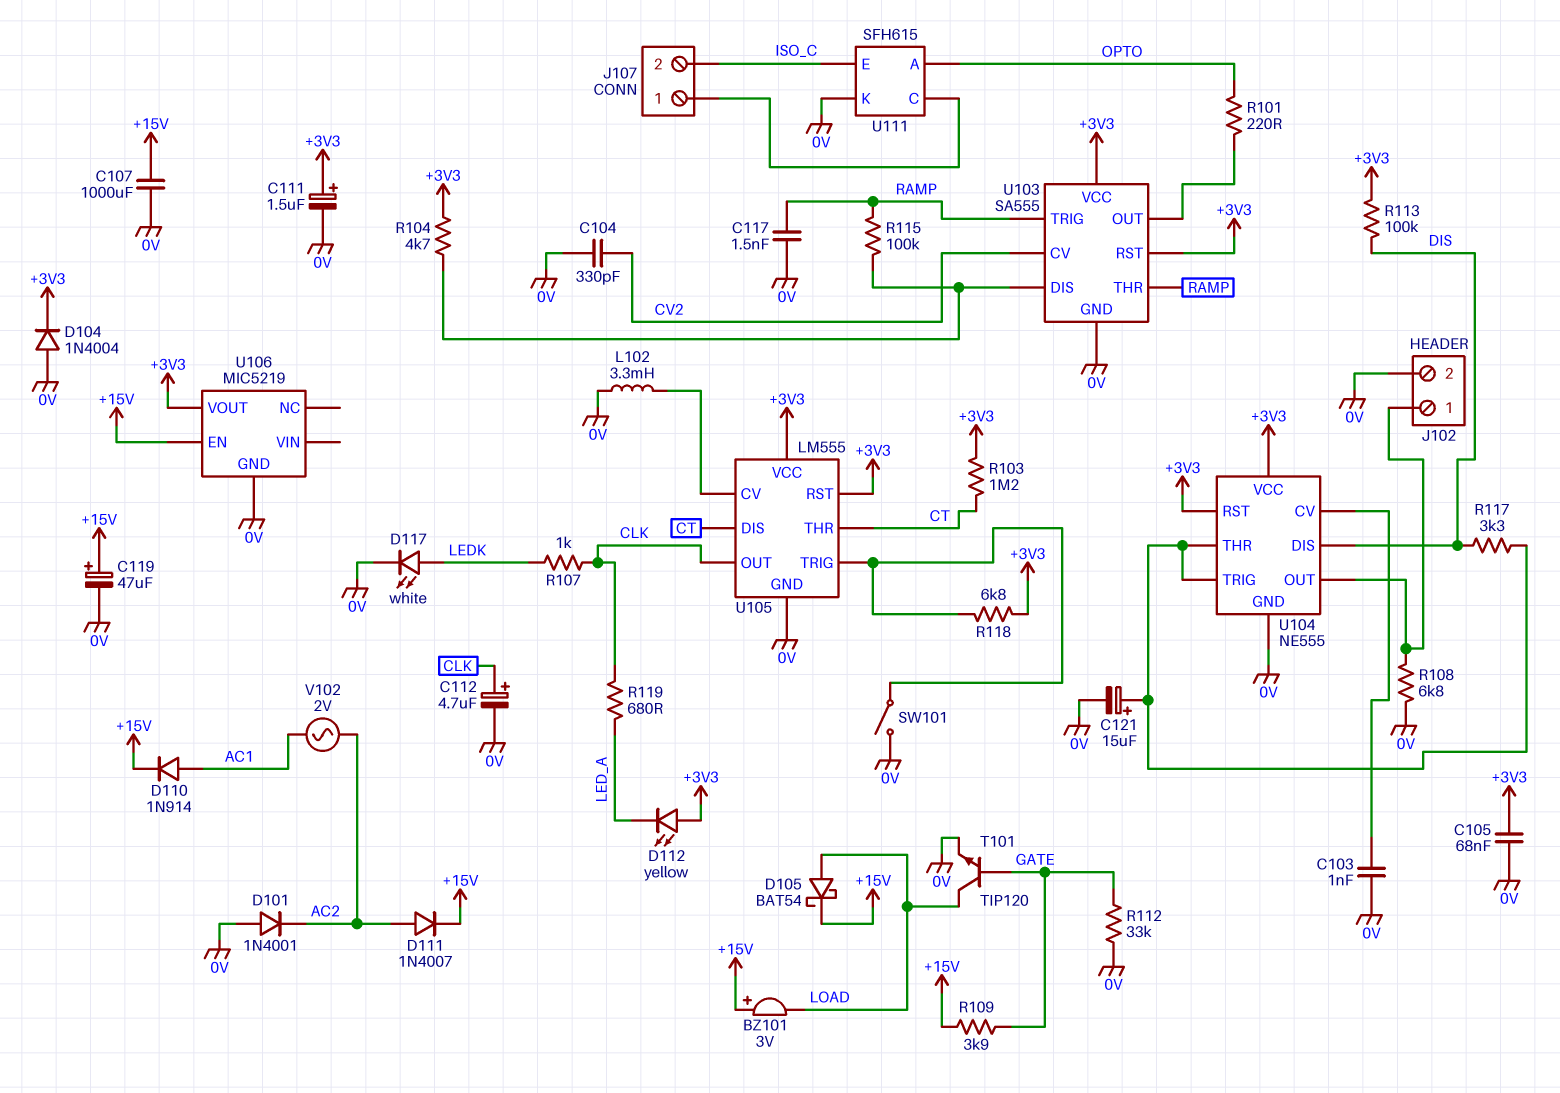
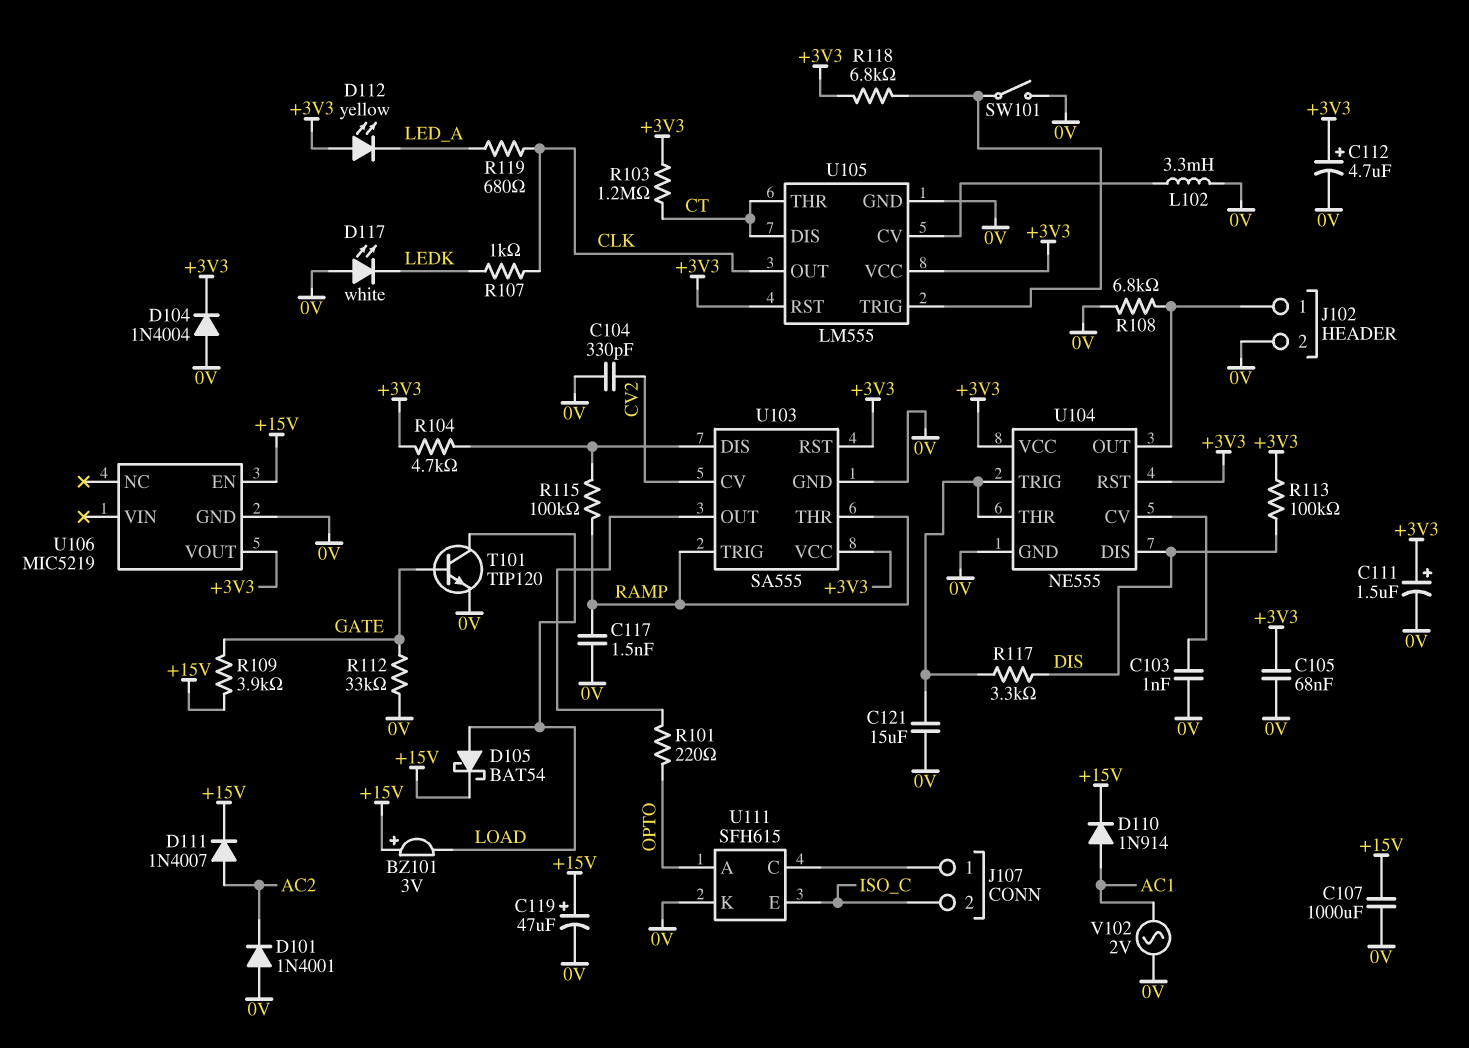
C112: 4.7uF (plus CLK, minus 0V) -> 4.7uF (plus +3V3, minus 0V)
C121: 15uF (plus U104/THR, minus 0V) -> 15uF (0V, U104/THR)
D117: LED white (A LEDK, K 0V) -> LED white (A 0V, K LEDK)
V102: AC 2V (AC1, AC2) -> AC 2V (0V, AC1)

